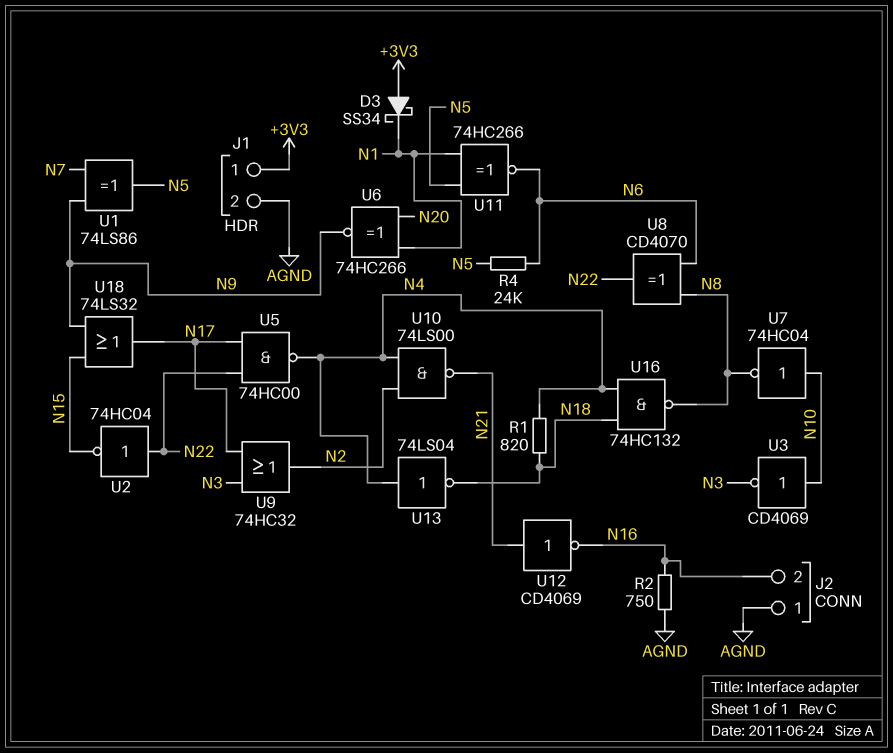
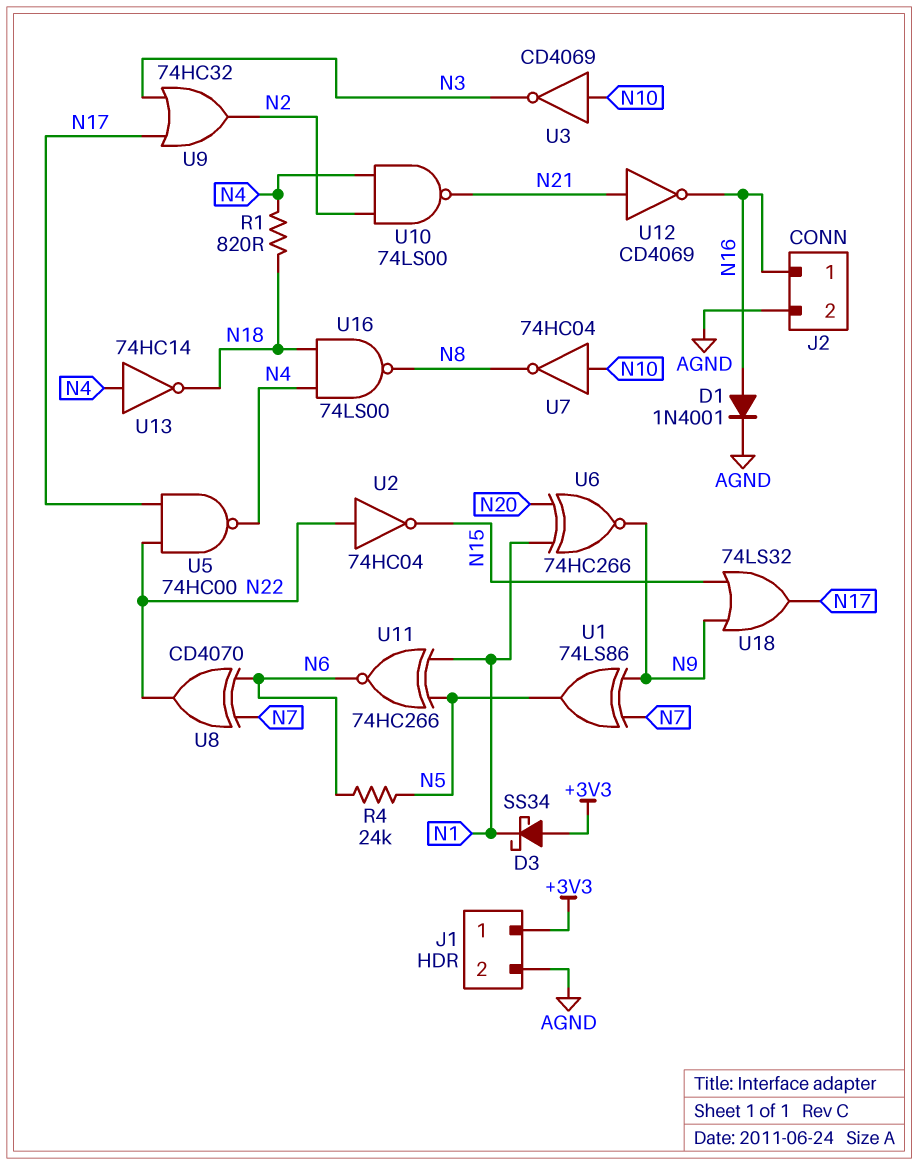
D1: none -> diode 1N4001 (A N16, K AGND)
J2 pin 1: AGND -> N16
J2 pin 2: N16 -> AGND
R2: 750 (AGND, N16) -> none
U8: XOR CD4070 (in N6, in N8, out N22) -> XOR CD4070 (in N6, in N7, out N22)
U13: NOT 74LS04 (in N4, out N18) -> NOT 74HC14 (in N4, out N18)
U16: NAND 74HC132 (in N4, in N18, out N8) -> NAND 74LS00 (in N4, in N18, out N8)

